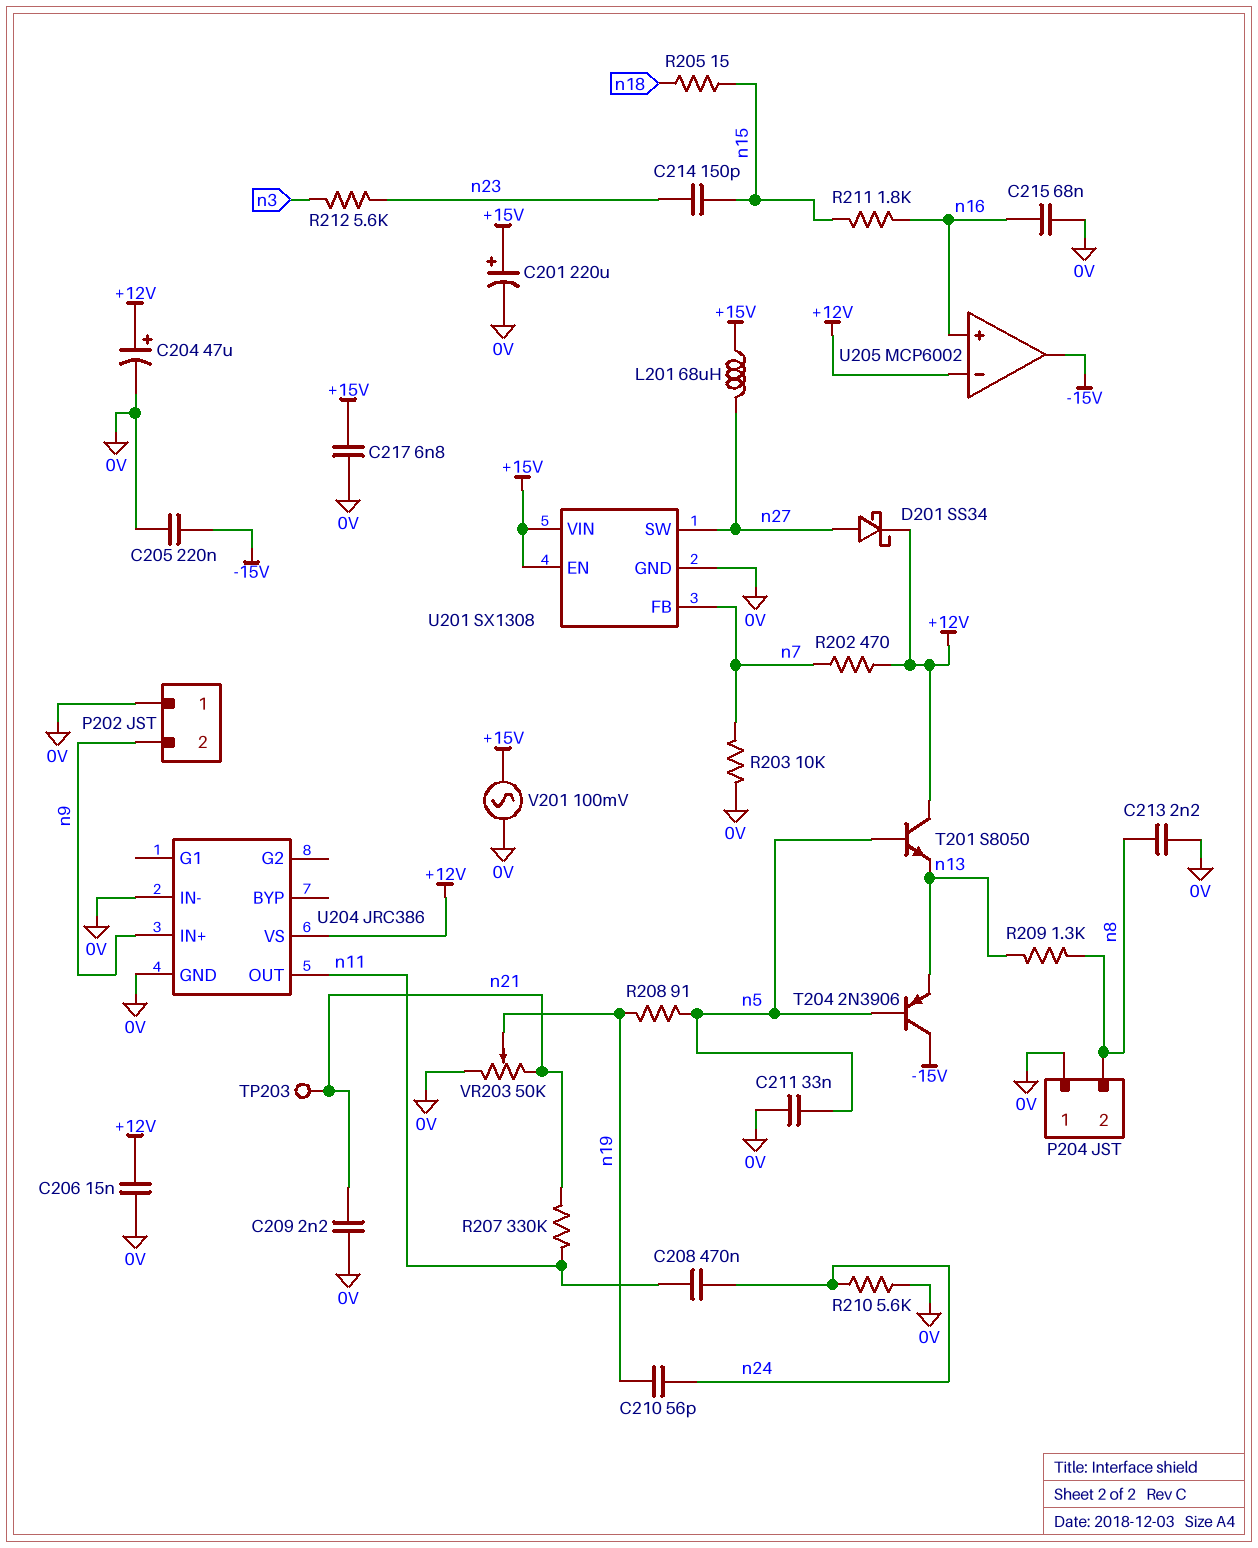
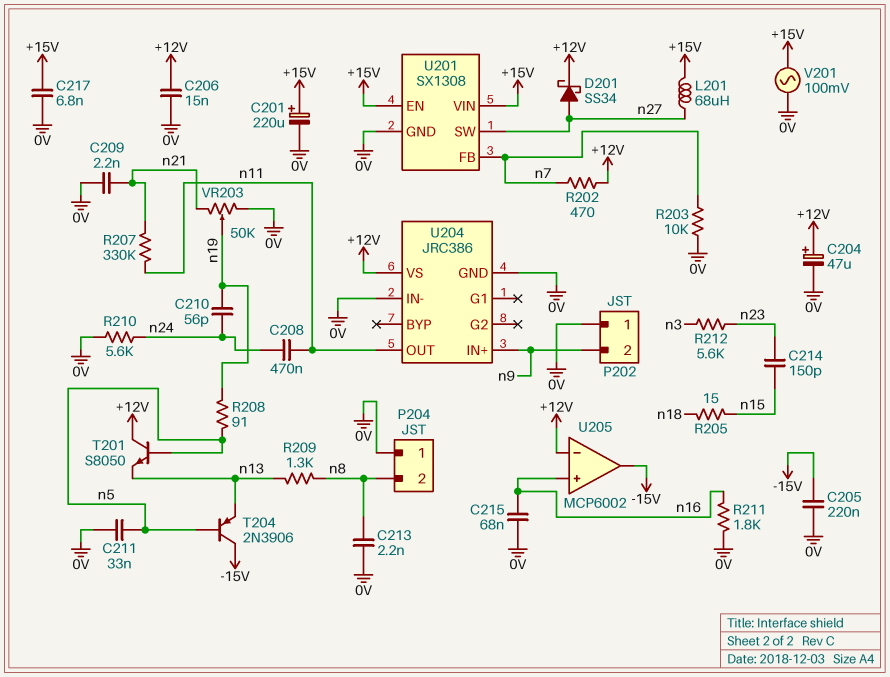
R211: 1.8k (n15, n16) -> 1.8k (0V, n16)
TP203: test point (n21) -> none

